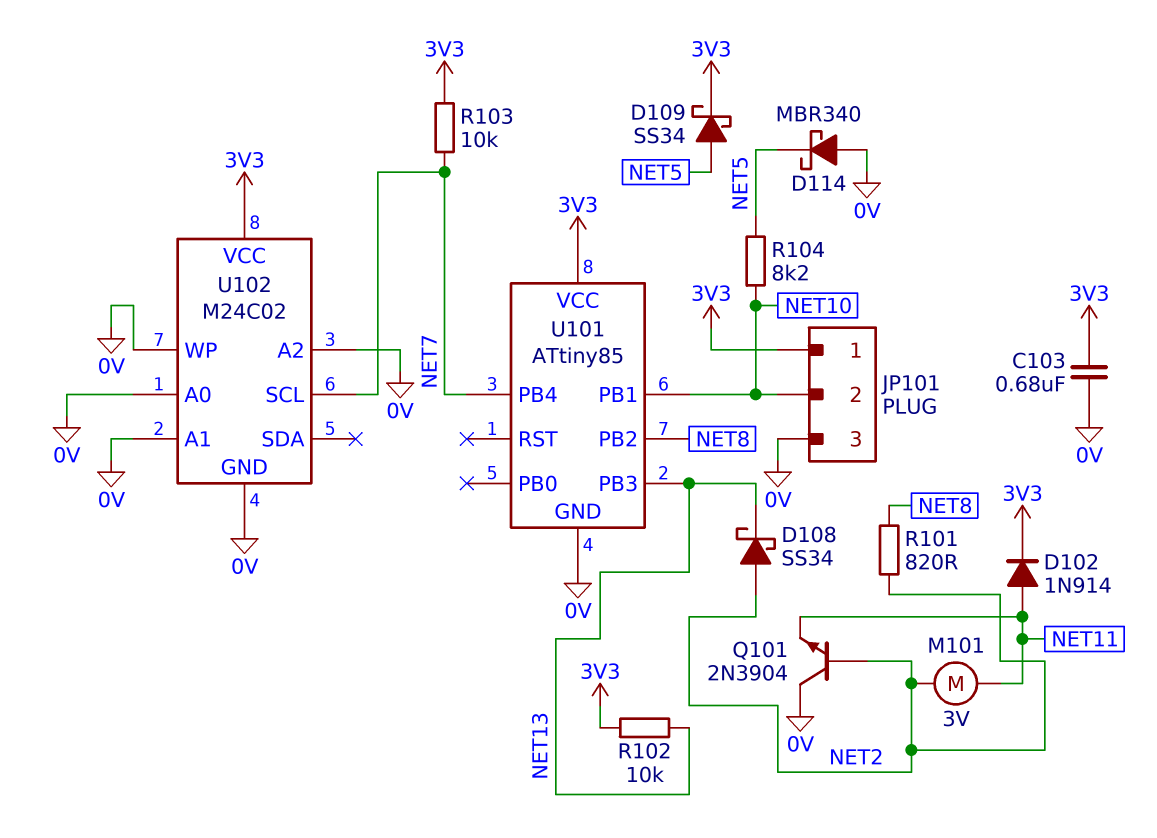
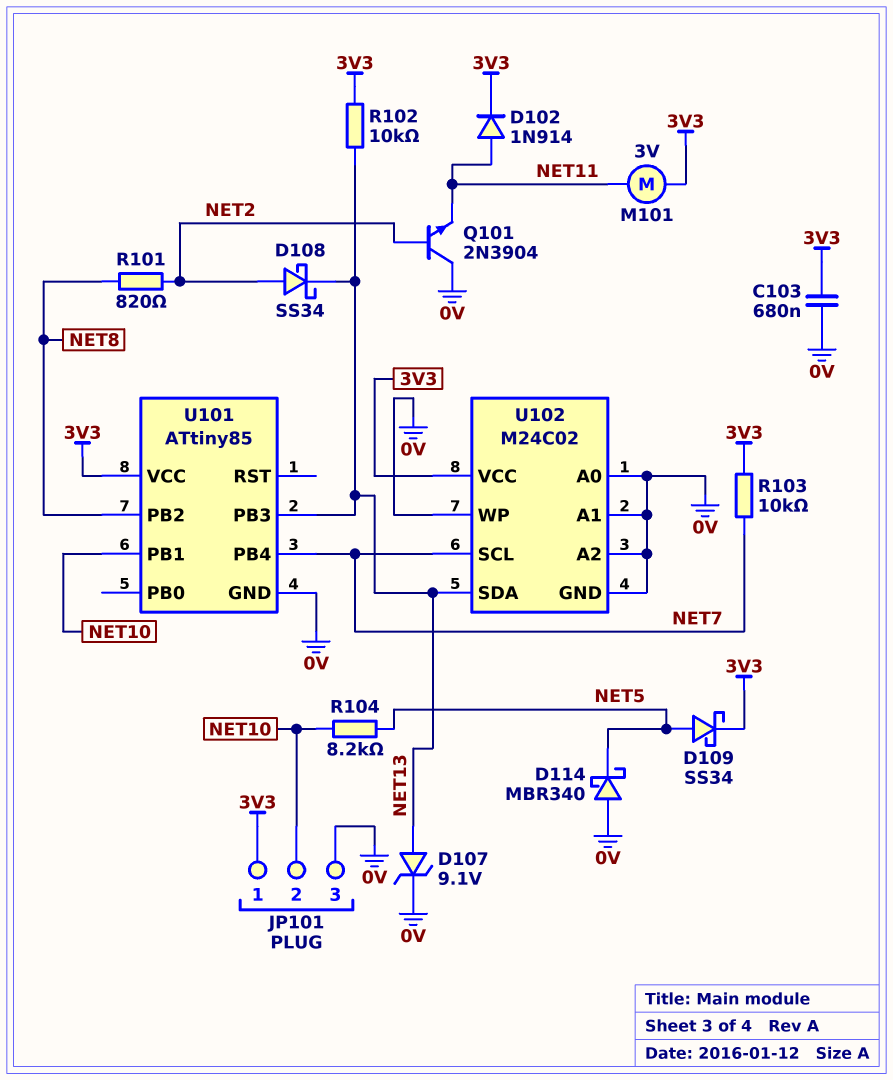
D107: none -> zener 9.1V (A NET13, K 0V)
M101: motor 3V (NET2, NET11) -> motor 3V (3V3, NET11)
U102 pin SDA: none -> NET13

